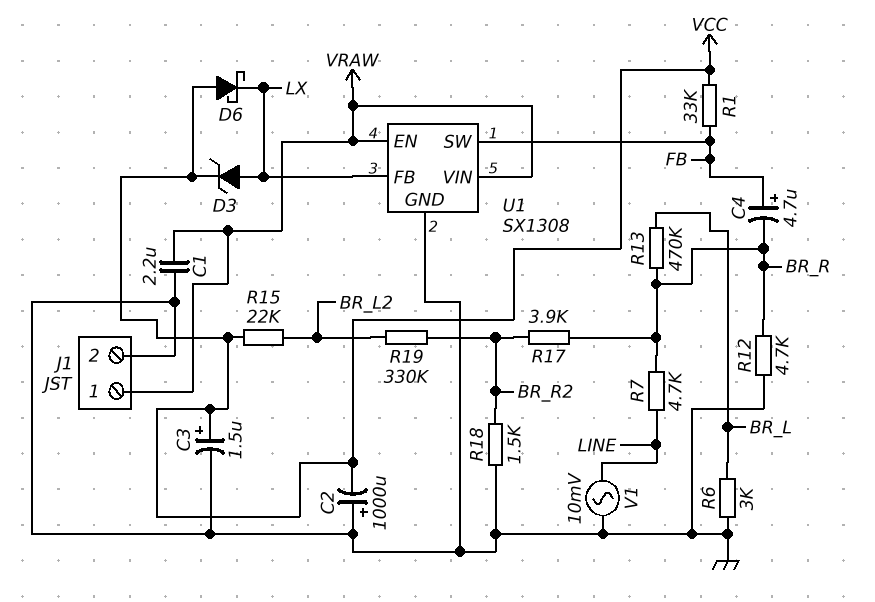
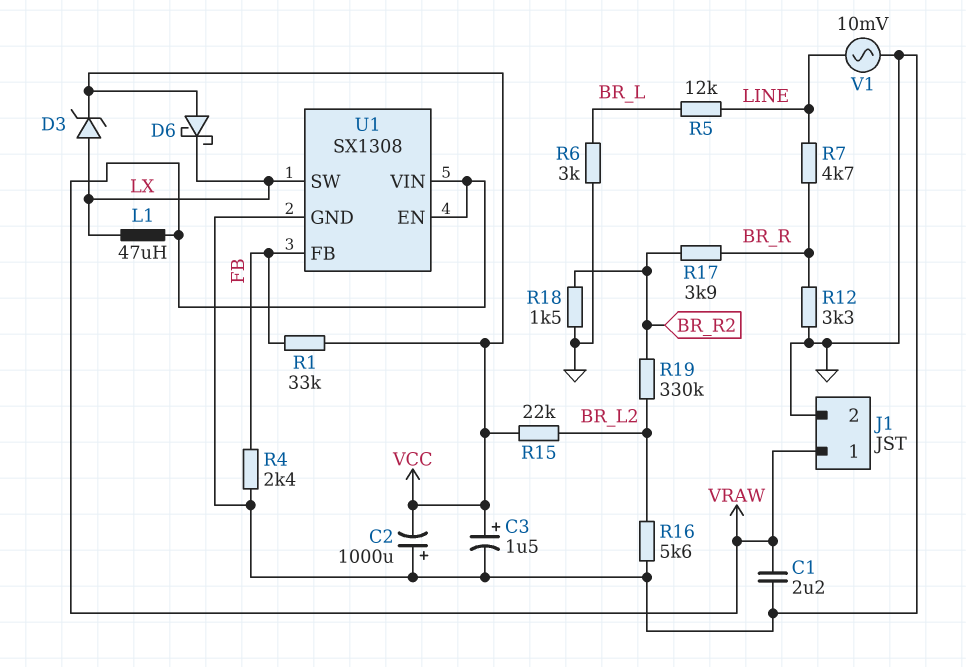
C4: 4.7uF (plus FB, minus BR_R) -> none
L1: none -> 47uH (LX, VRAW)
R4: none -> 2.4k (FB, GND)
R5: none -> 12k (BR_L, LINE)
R12: 4.7k (BR_R, GND) -> 3.3k (BR_R, GND)
R13: 470k (BR_L, BR_R) -> none
R16: none -> 5.6k (BR_L2, GND)
U1 pin FB: LX -> FB
U1 pin SW: FB -> LX

